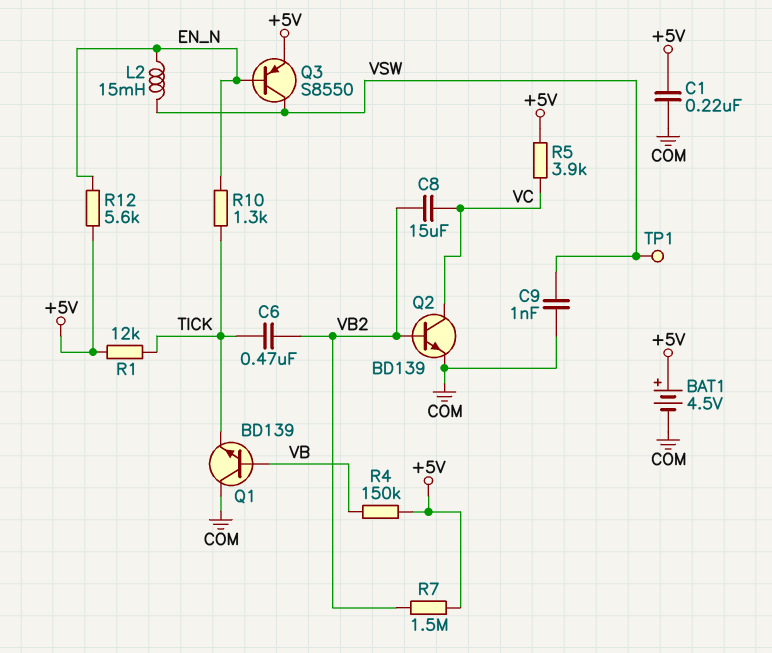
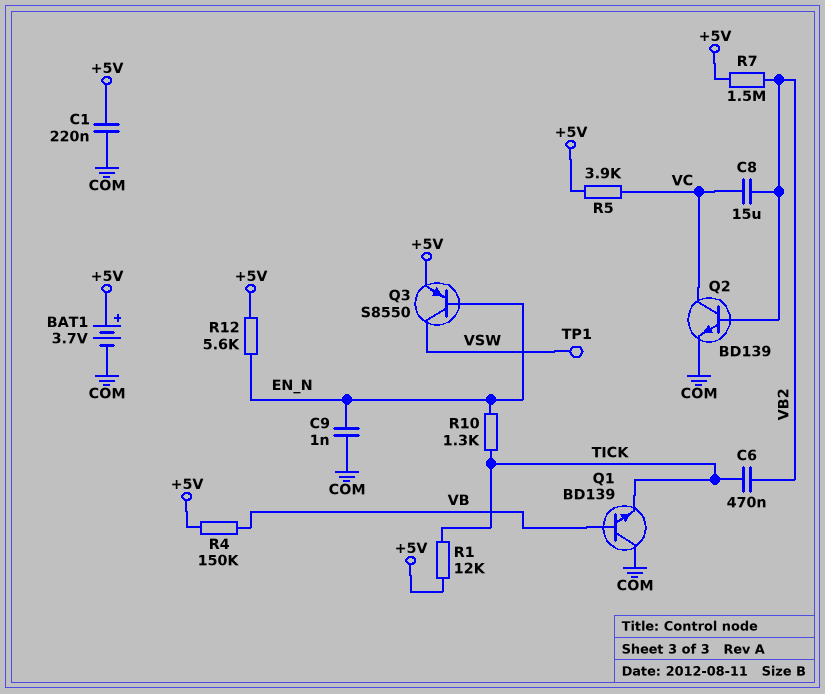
BAT1: 4.5V (plus +5V, minus COM) -> 3.7V (plus +5V, minus COM)
C9: 1nF (COM, VSW) -> 1nF (COM, EN_N)
L2: 15mH (EN_N, VSW) -> none

